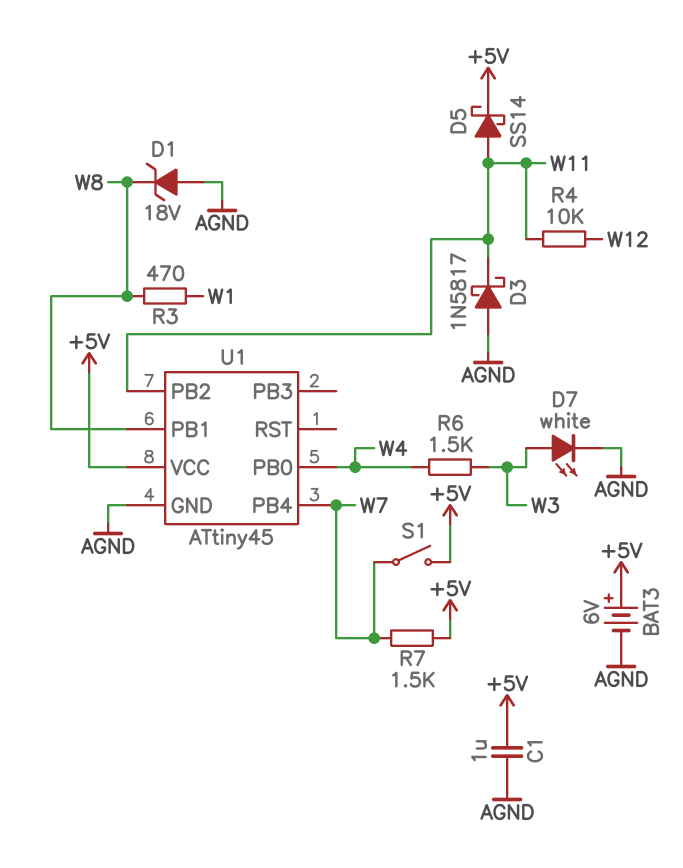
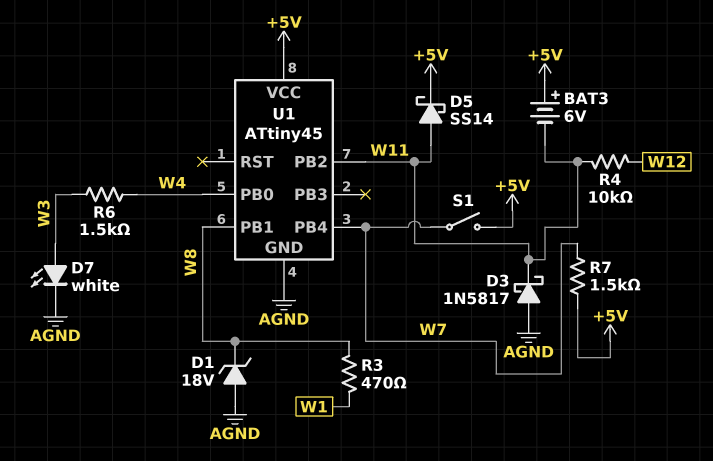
BAT3: 6V (plus +5V, minus AGND) -> 6V (plus +5V, minus W11)
C1: 1uF (+5V, AGND) -> none

